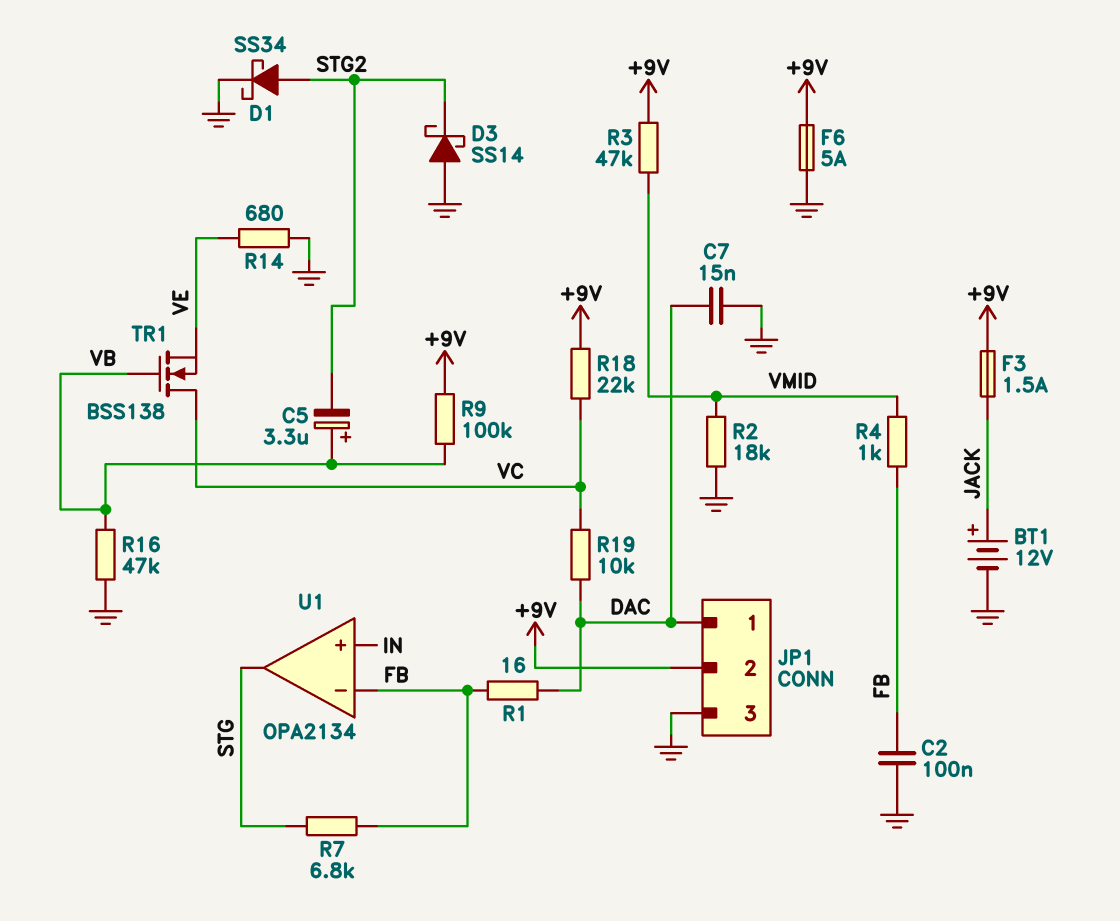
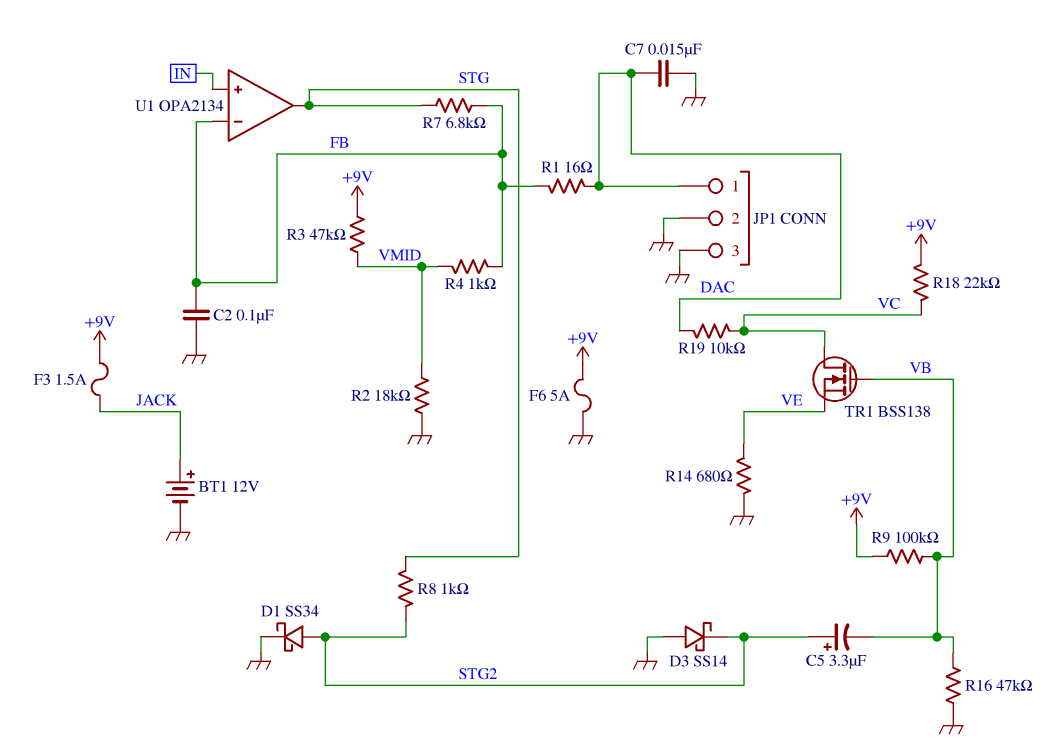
C5: 3.3uF (plus VB, minus STG2) -> 3.3uF (plus STG2, minus VB)
JP1 pin 2: +9V -> GND
R8: none -> 1k (STG, STG2)

